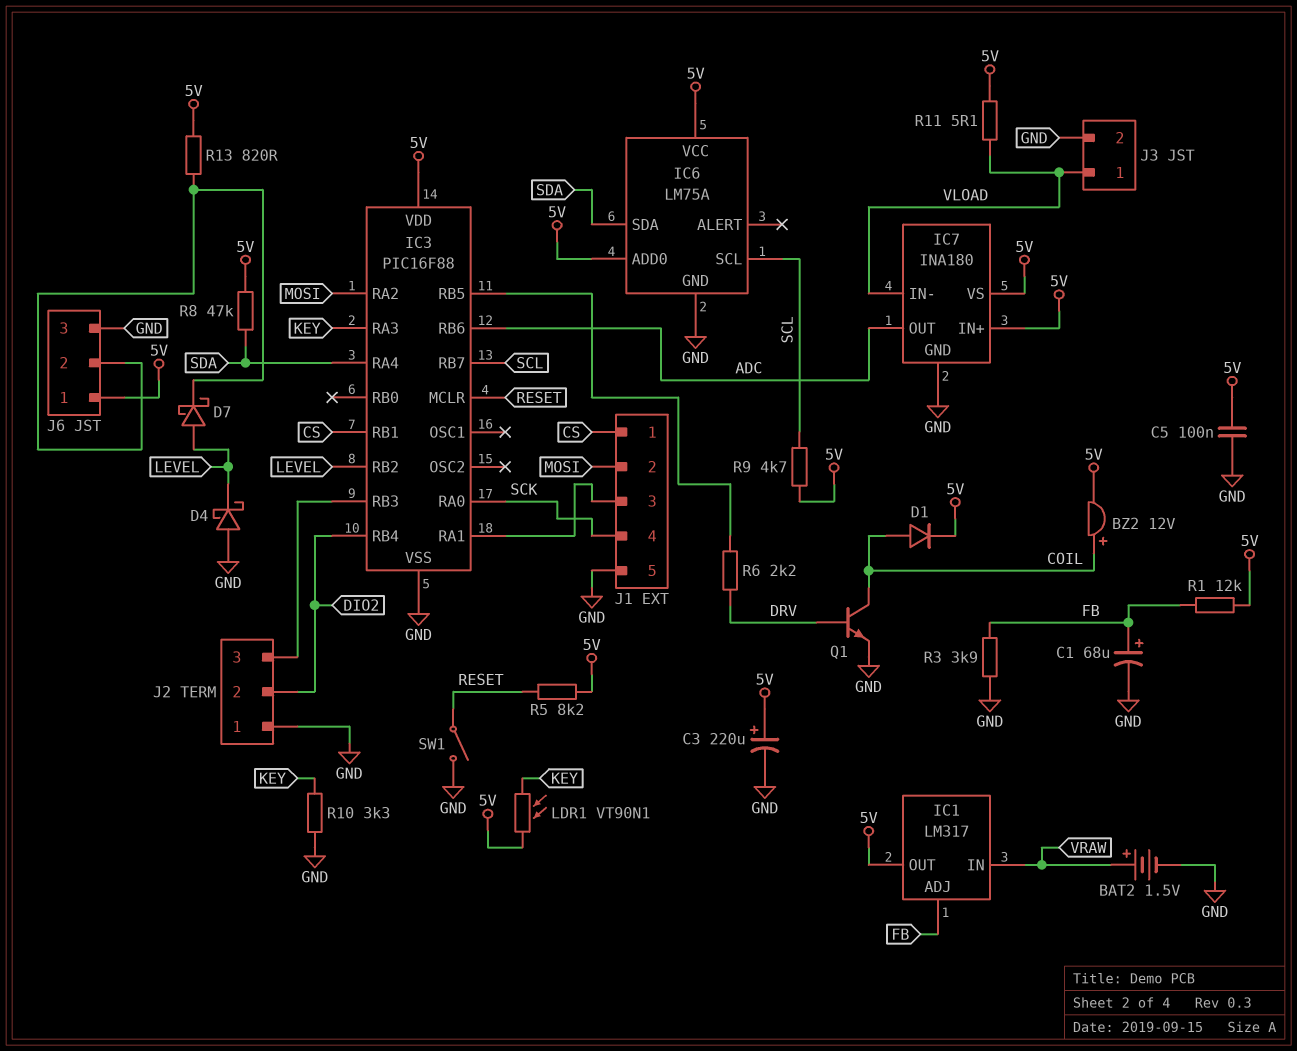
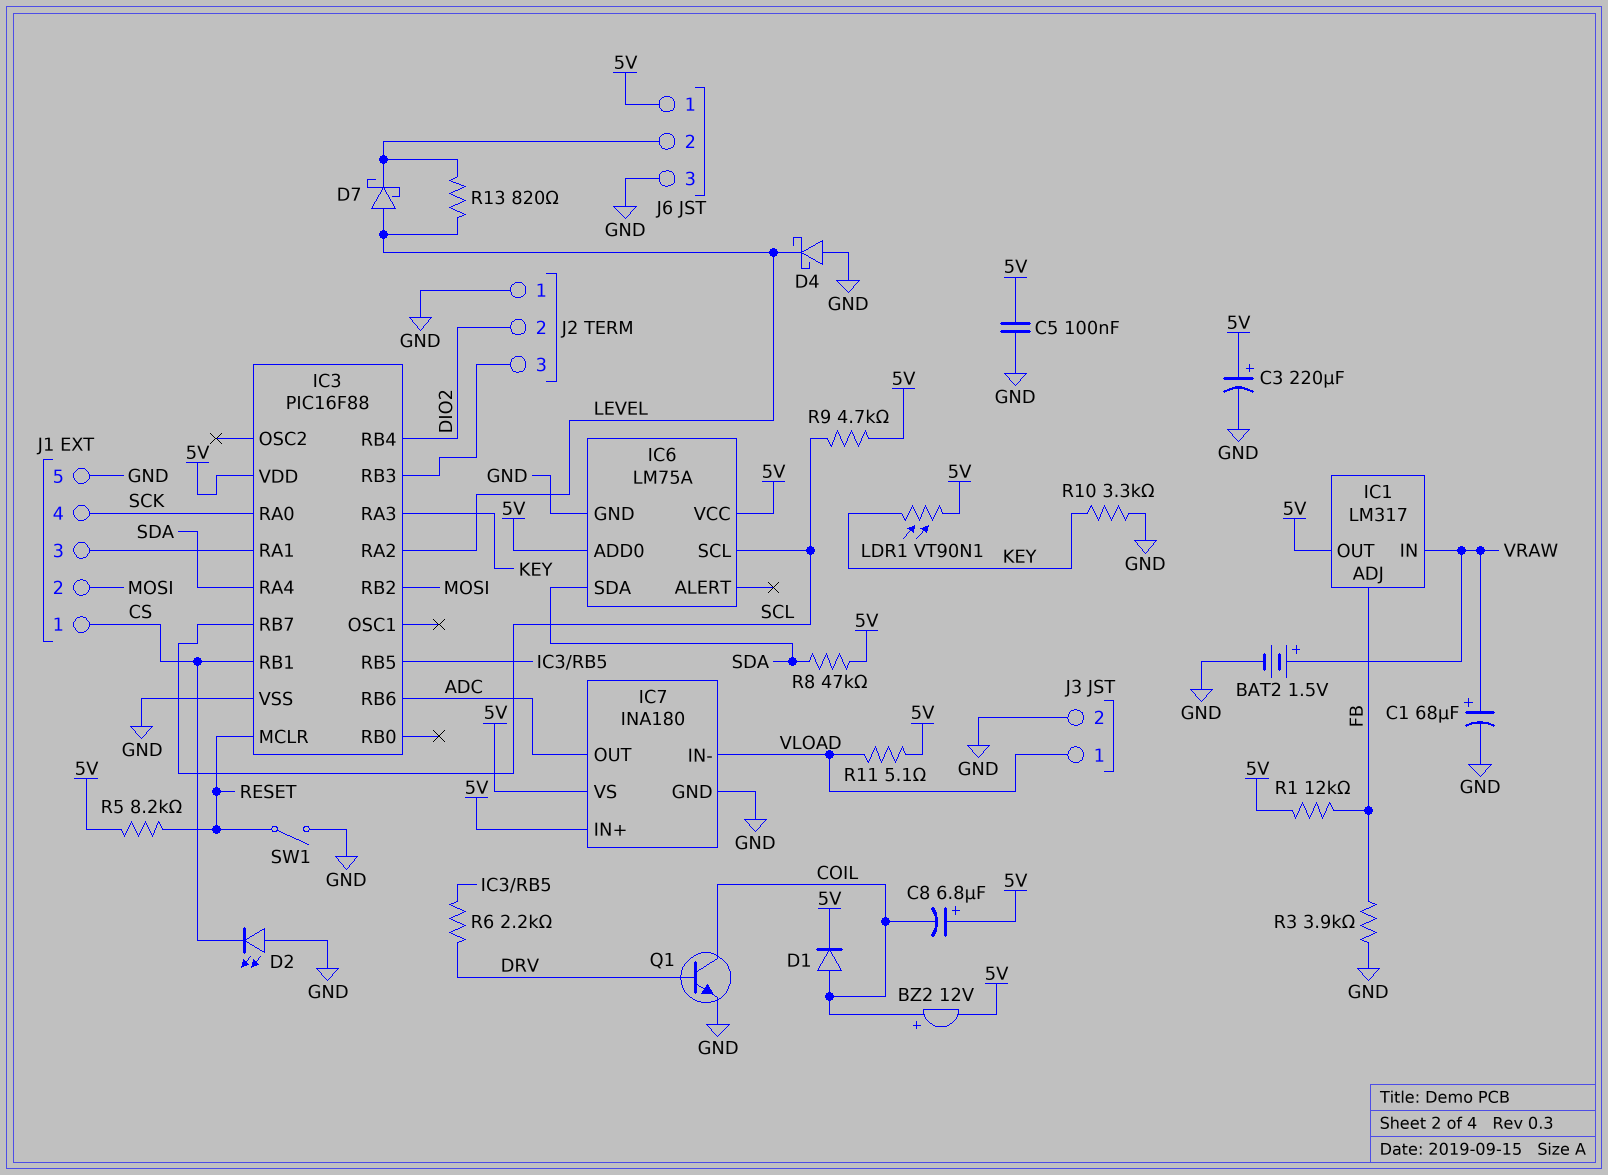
C1: 68uF (plus FB, minus GND) -> 68uF (plus VRAW, minus GND)
C8: none -> 6.8uF (plus 5V, minus COIL)
D2: none -> LED (A GND, K CS)
IC3 pin RA2: MOSI -> LEVEL
IC3 pin RB2: LEVEL -> MOSI
R13: 820 (5V, J6/2) -> 820 (J6/2, LEVEL)

